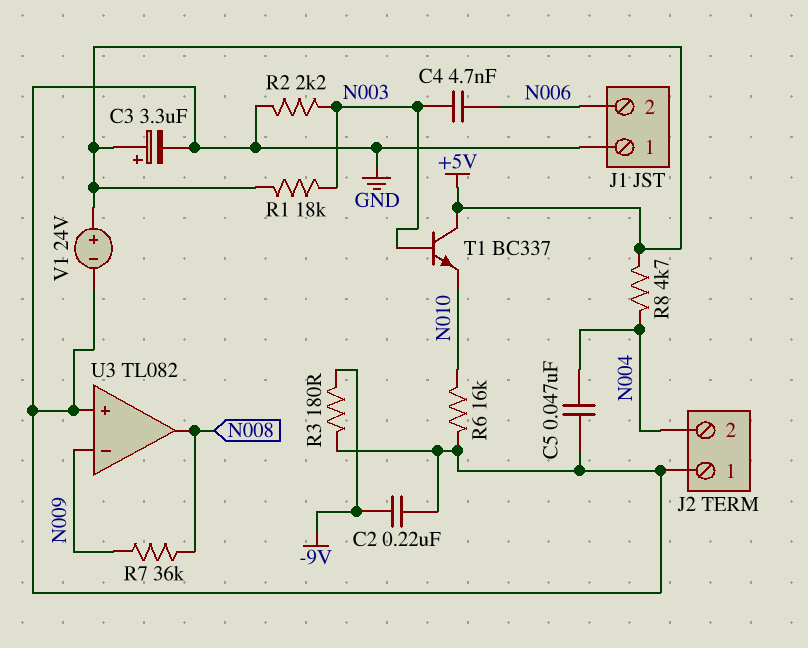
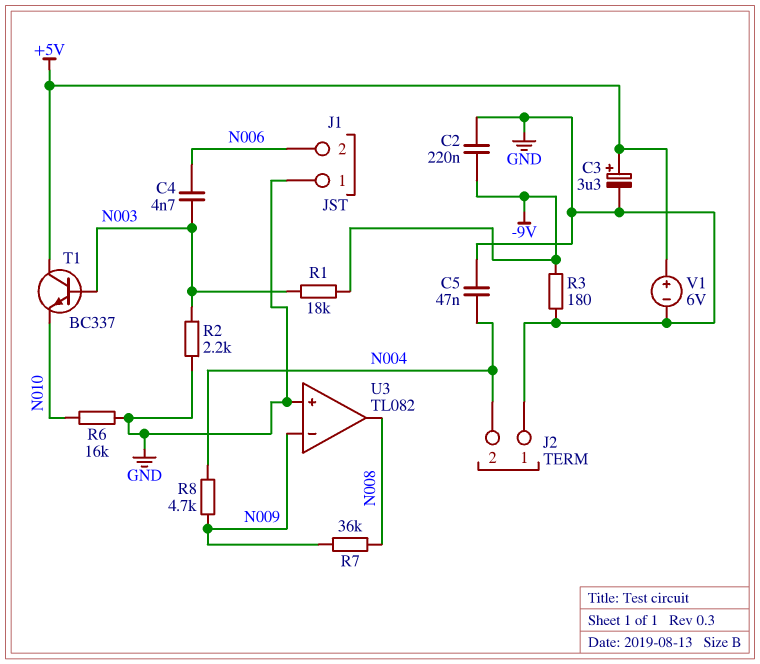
R1: 18k (+5V, N003) -> 18k (-9V, N003)
R8: 4.7k (+5V, N004) -> 4.7k (N004, N009)
V1: 24V (plus +5V, minus GND) -> 6V (plus +5V, minus GND)

